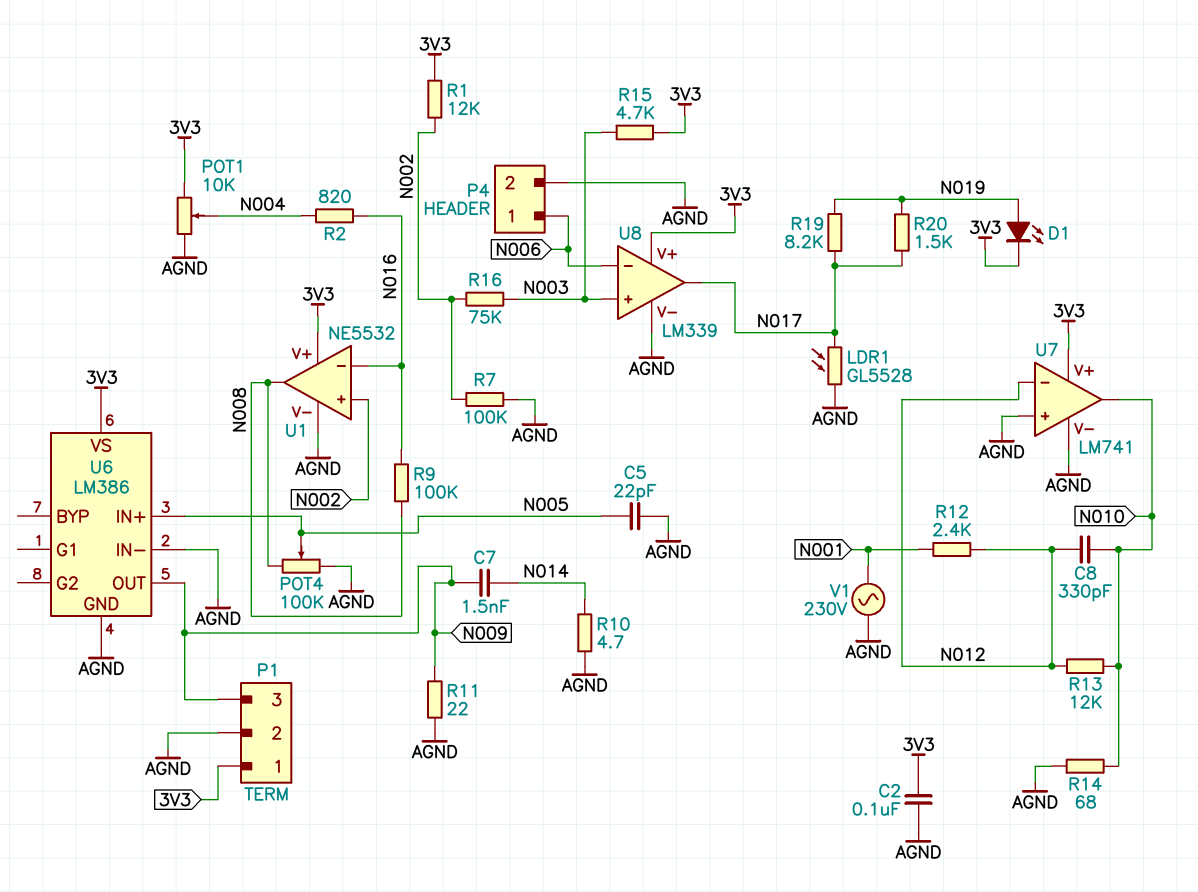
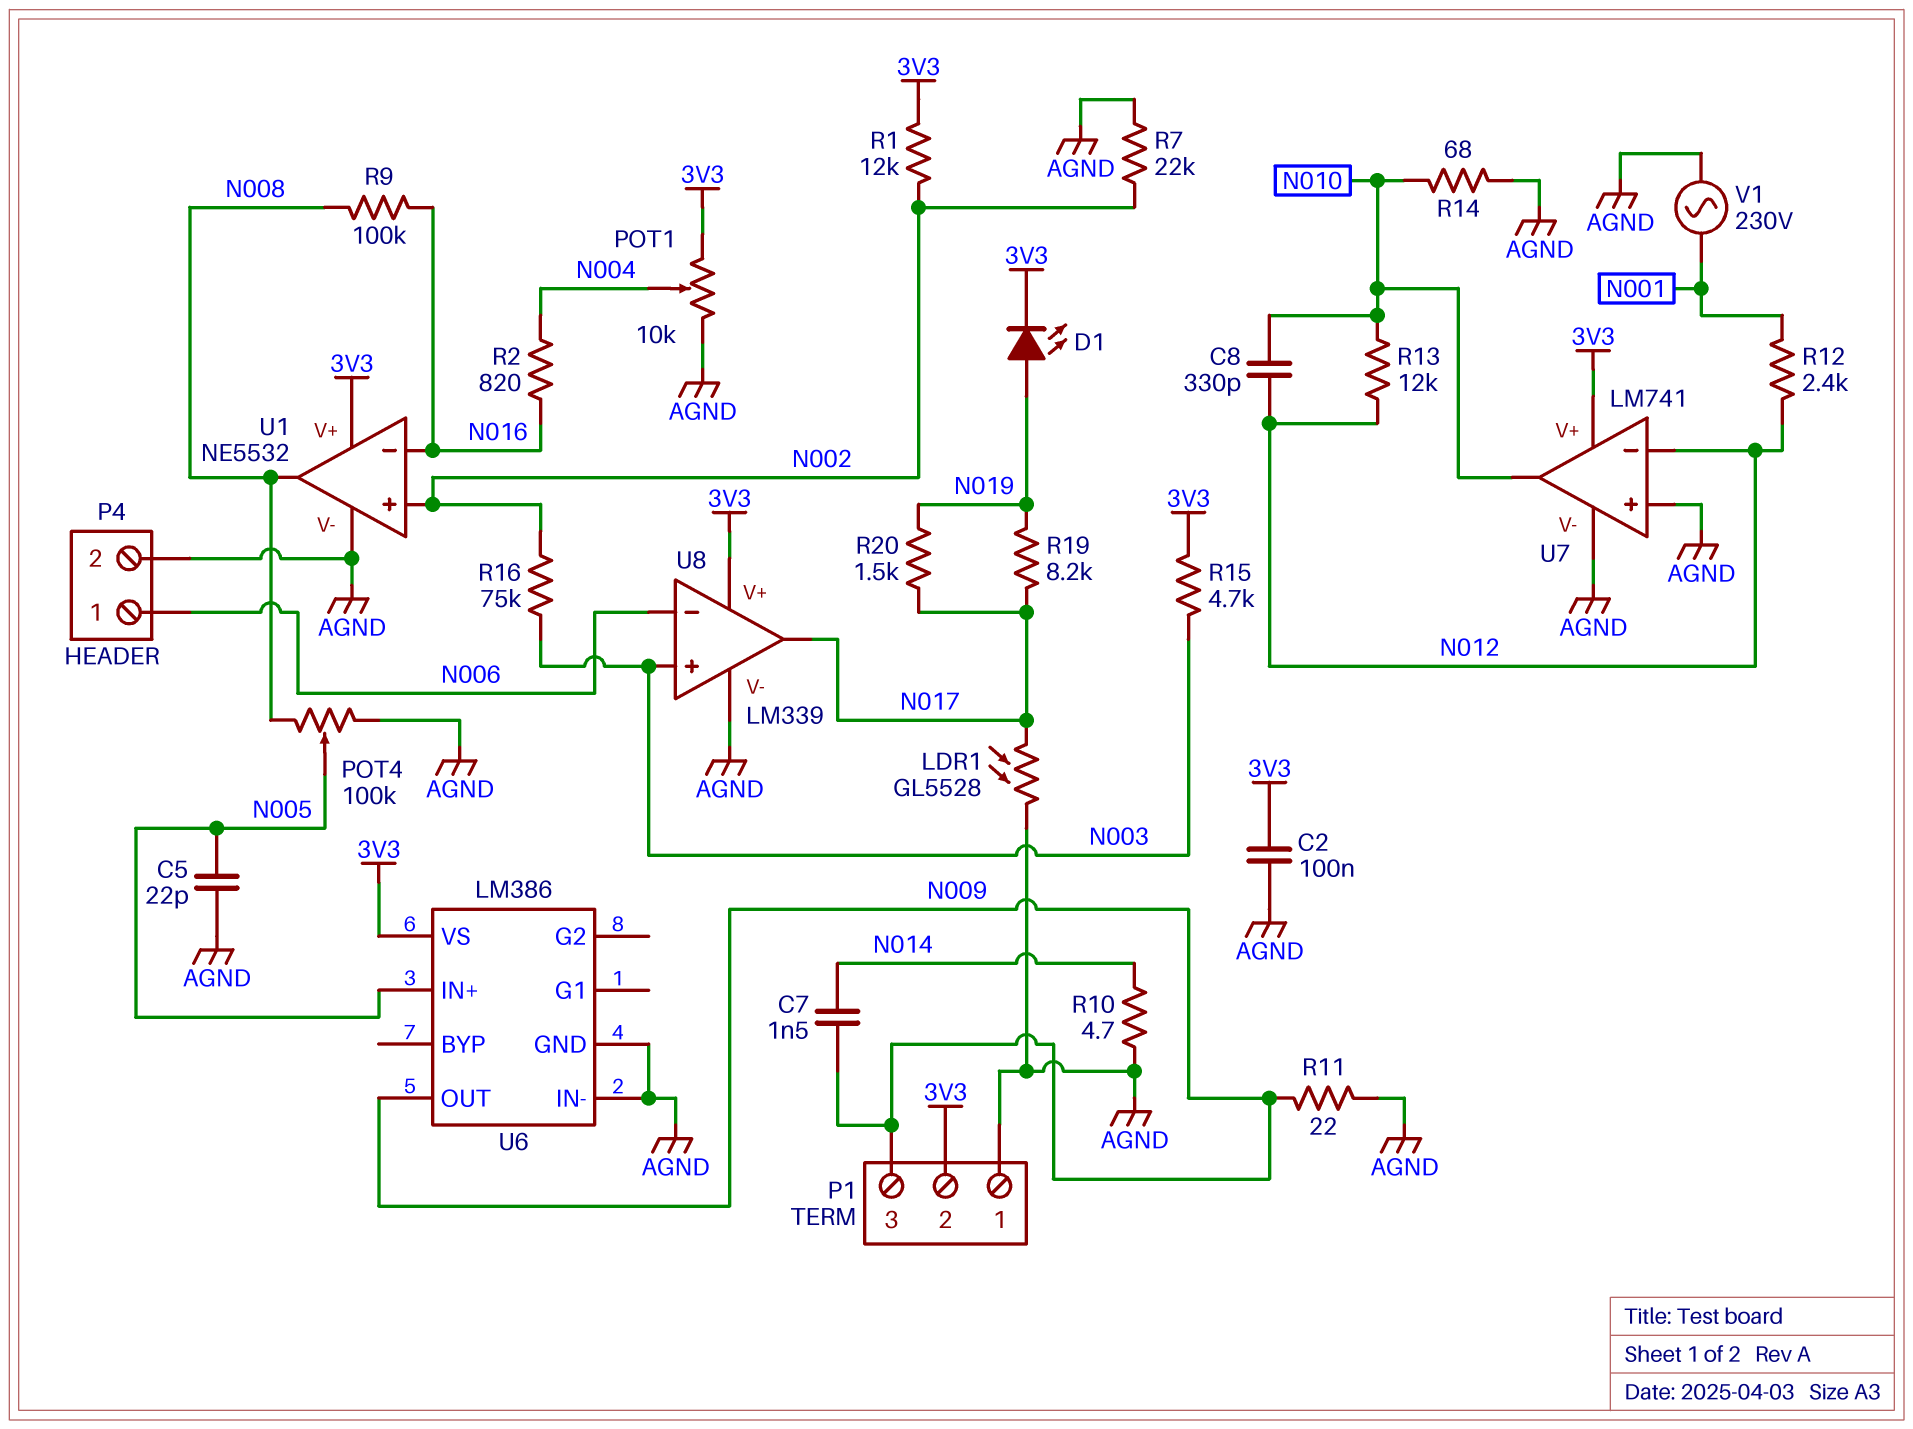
P1 pin 1: 3V3 -> AGND
P1 pin 2: AGND -> 3V3
R7: 100k (AGND, N002) -> 22k (AGND, N002)

